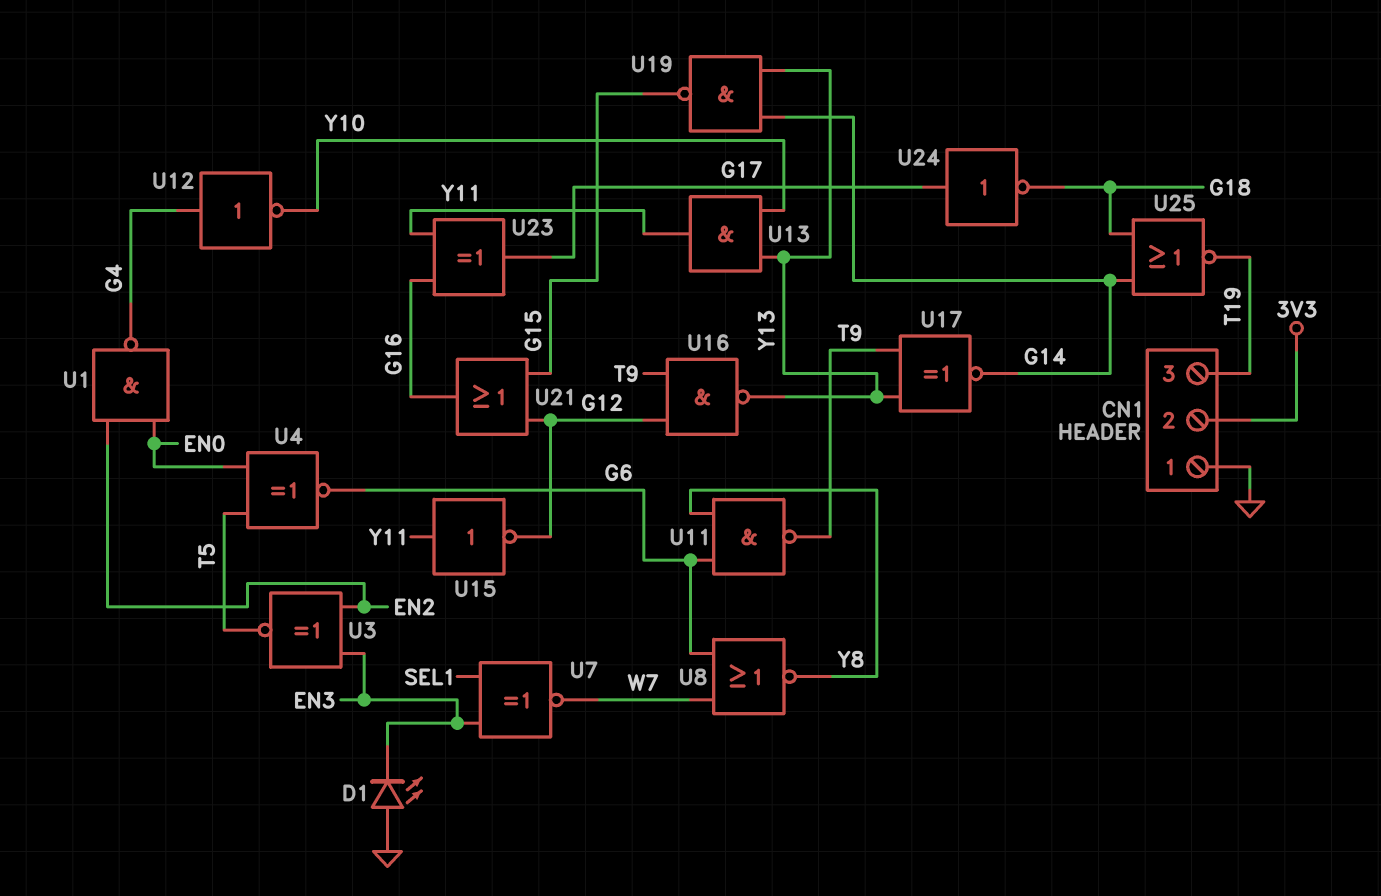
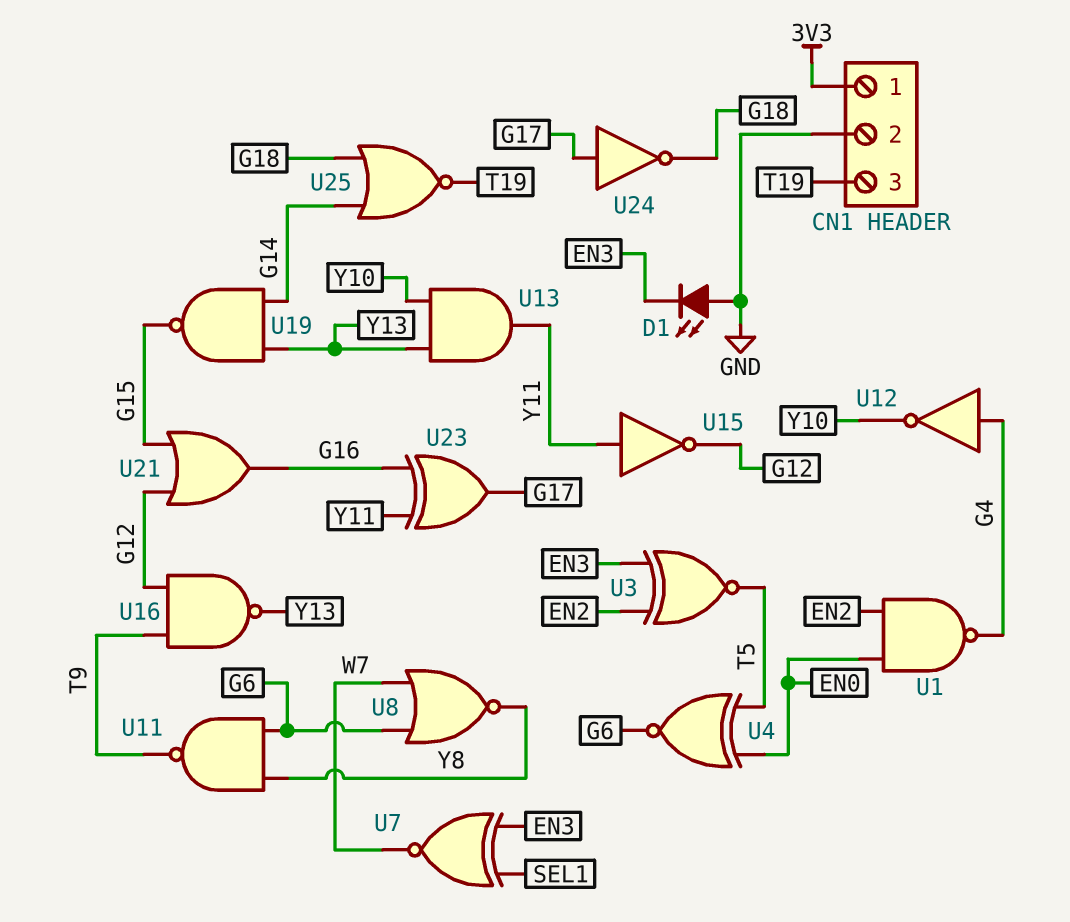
CN1 pin 1: GND -> 3V3
CN1 pin 2: 3V3 -> GND
U17: XNOR (in T9, in Y13, out G14) -> none

